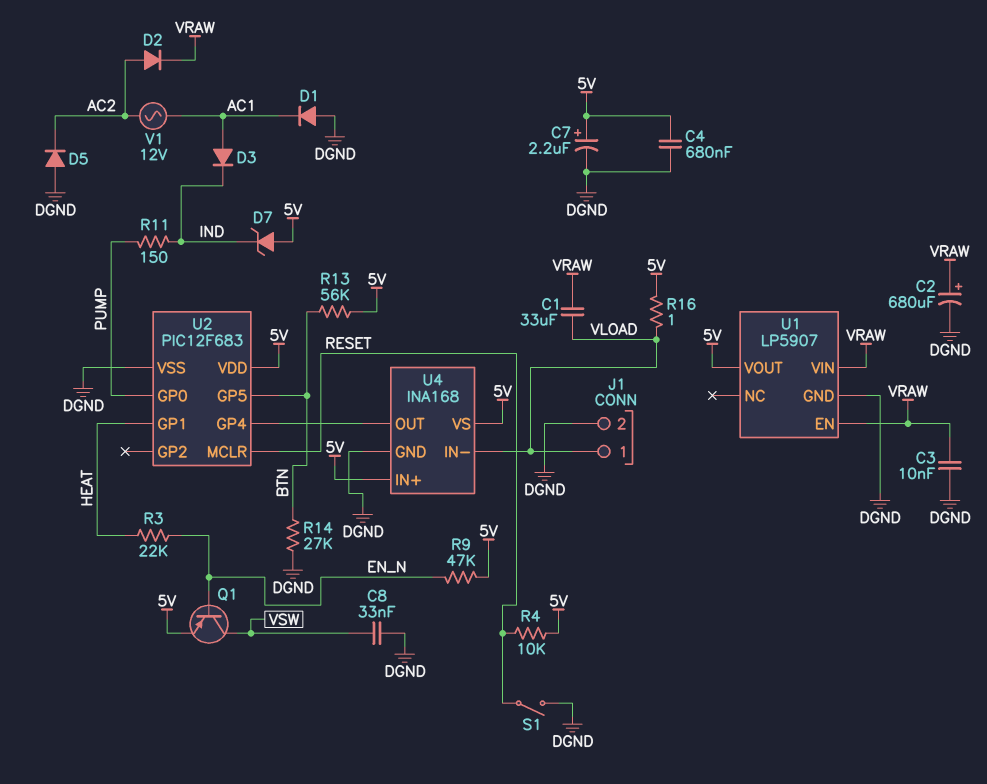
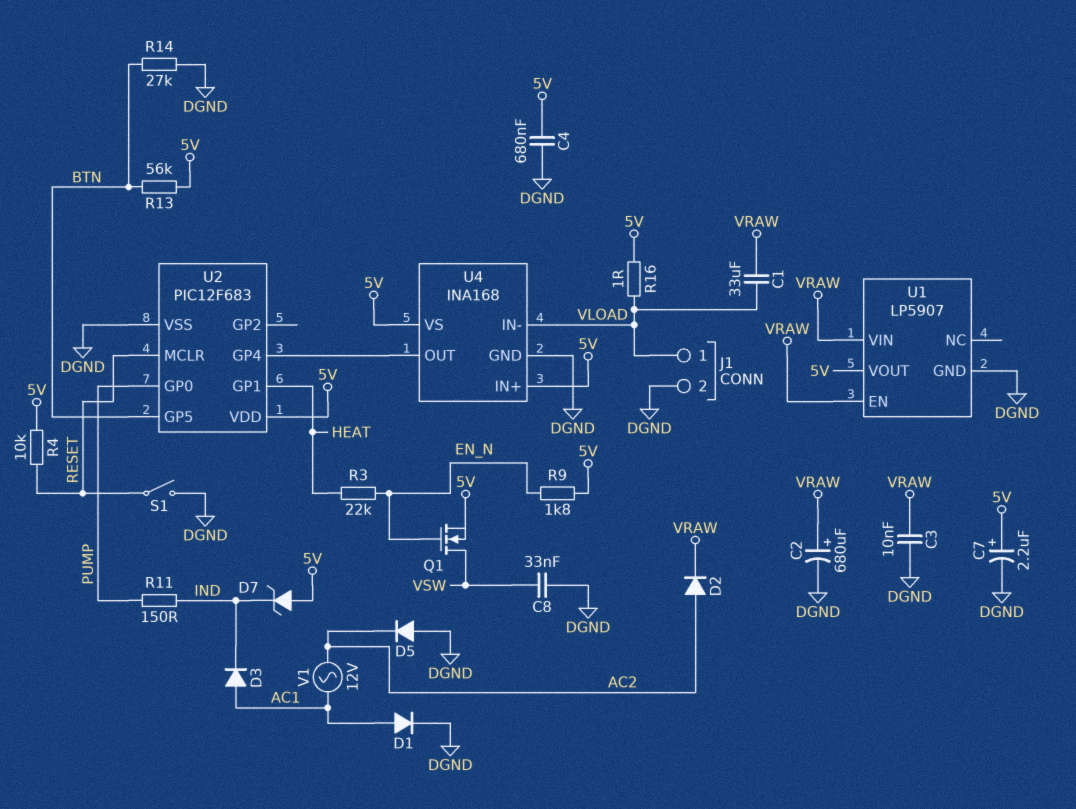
D1: diode (A DGND, K AC1) -> diode (A AC1, K DGND)
Q1: PNP (B EN_N, C VSW, E 5V) -> NMOS (G EN_N, D VSW, S 5V)
R9: 47k (5V, EN_N) -> 1.8k (5V, EN_N)

